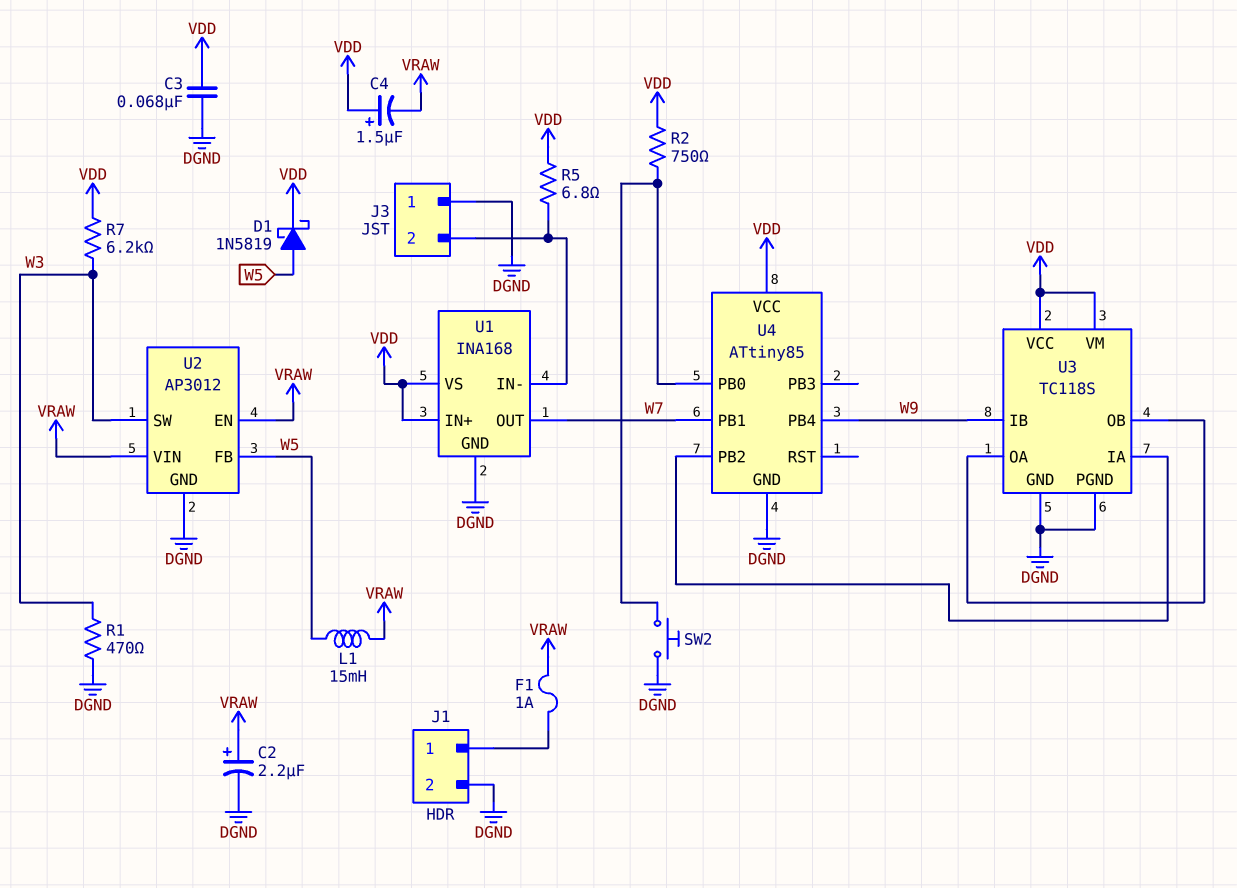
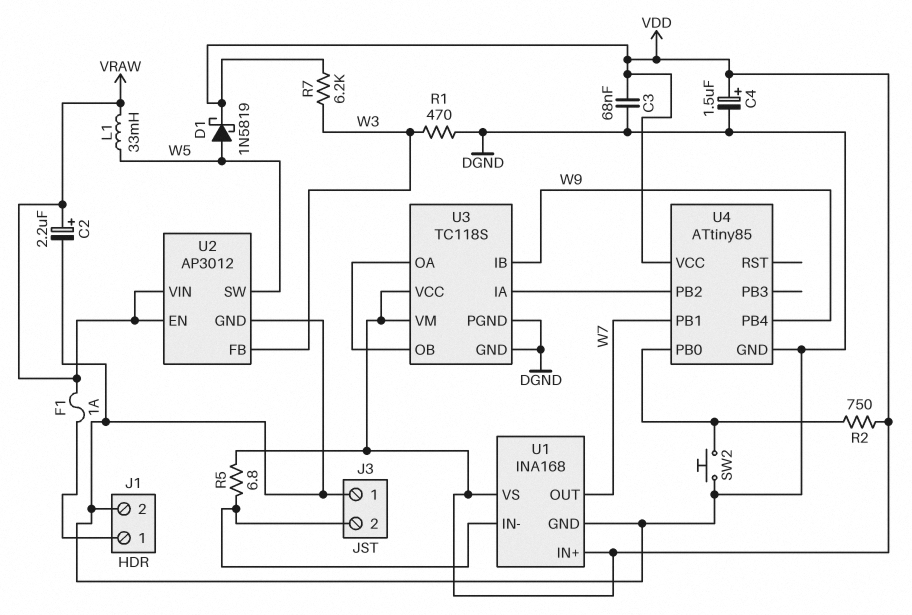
C4: 1.5uF (plus VDD, minus VRAW) -> 1.5uF (plus VDD, minus DGND)
L1: 15mH (VRAW, W5) -> 33mH (VRAW, W5)
U2 pin FB: W5 -> W3
U2 pin SW: W3 -> W5

